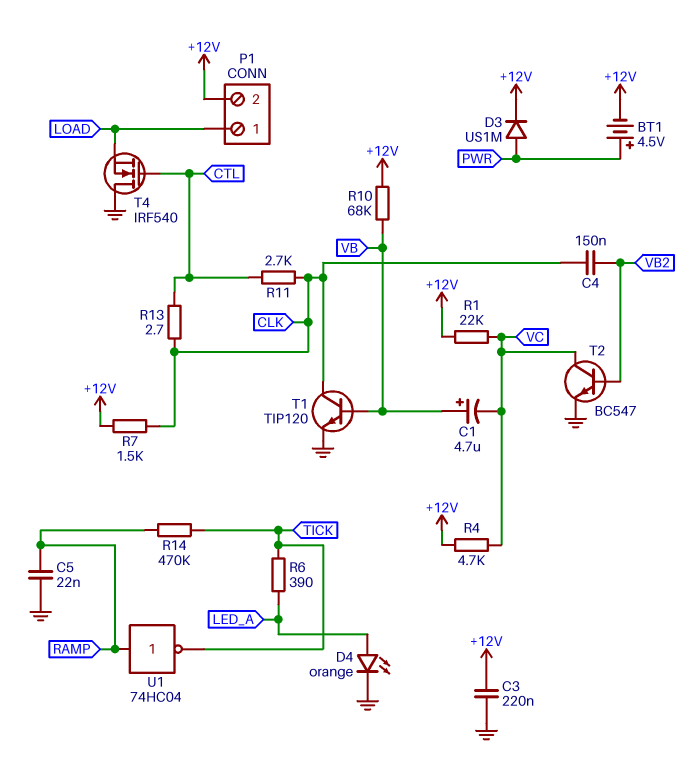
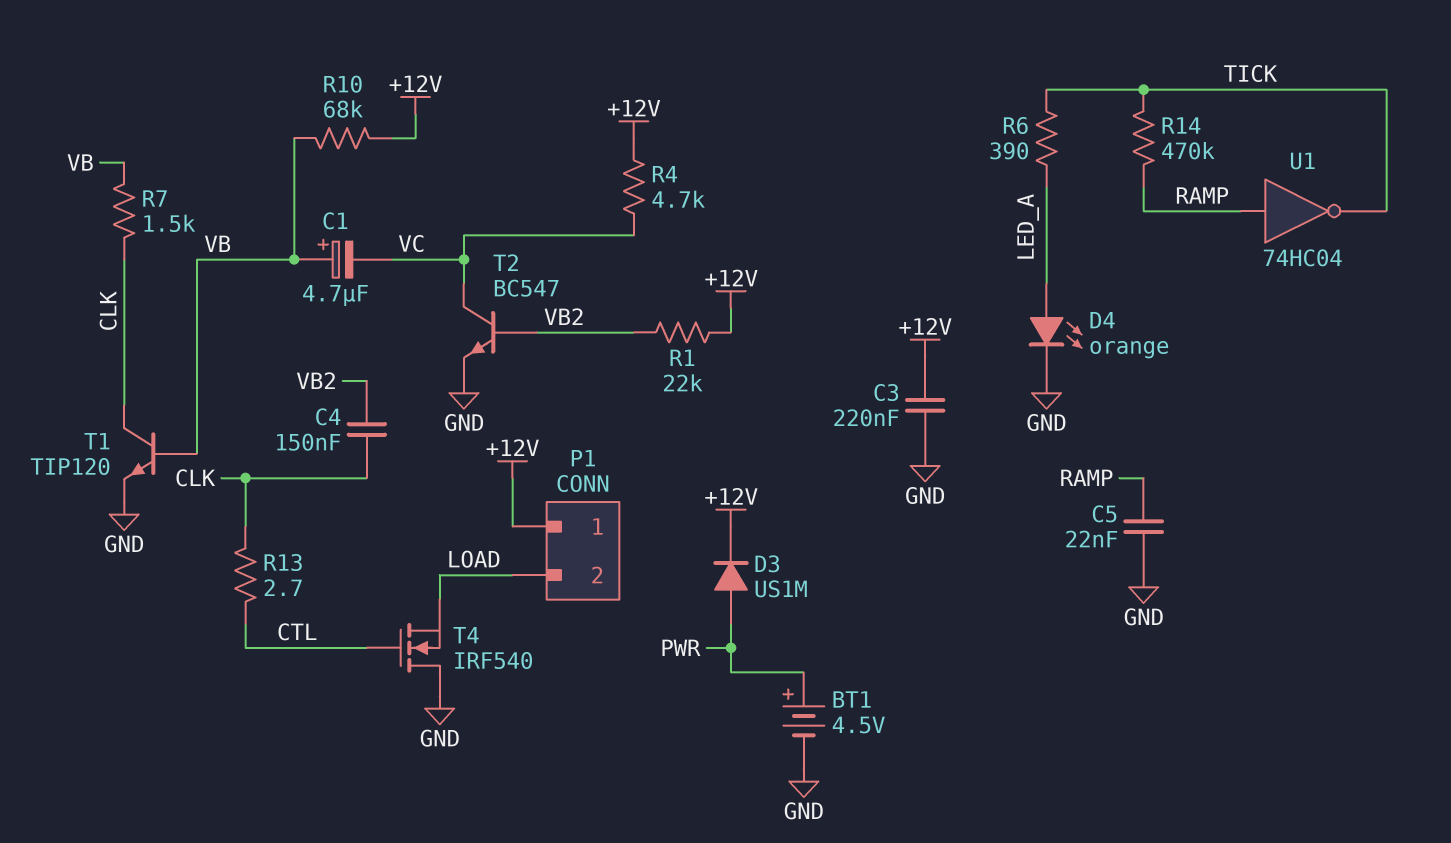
BT1: 4.5V (plus PWR, minus +12V) -> 4.5V (plus PWR, minus GND)
P1 pin 1: LOAD -> +12V
P1 pin 2: +12V -> LOAD
R1: 22k (+12V, VC) -> 22k (+12V, VB2)
R7: 1.5k (+12V, CLK) -> 1.5k (CLK, VB)
R11: 2.7k (CLK, CTL) -> none

